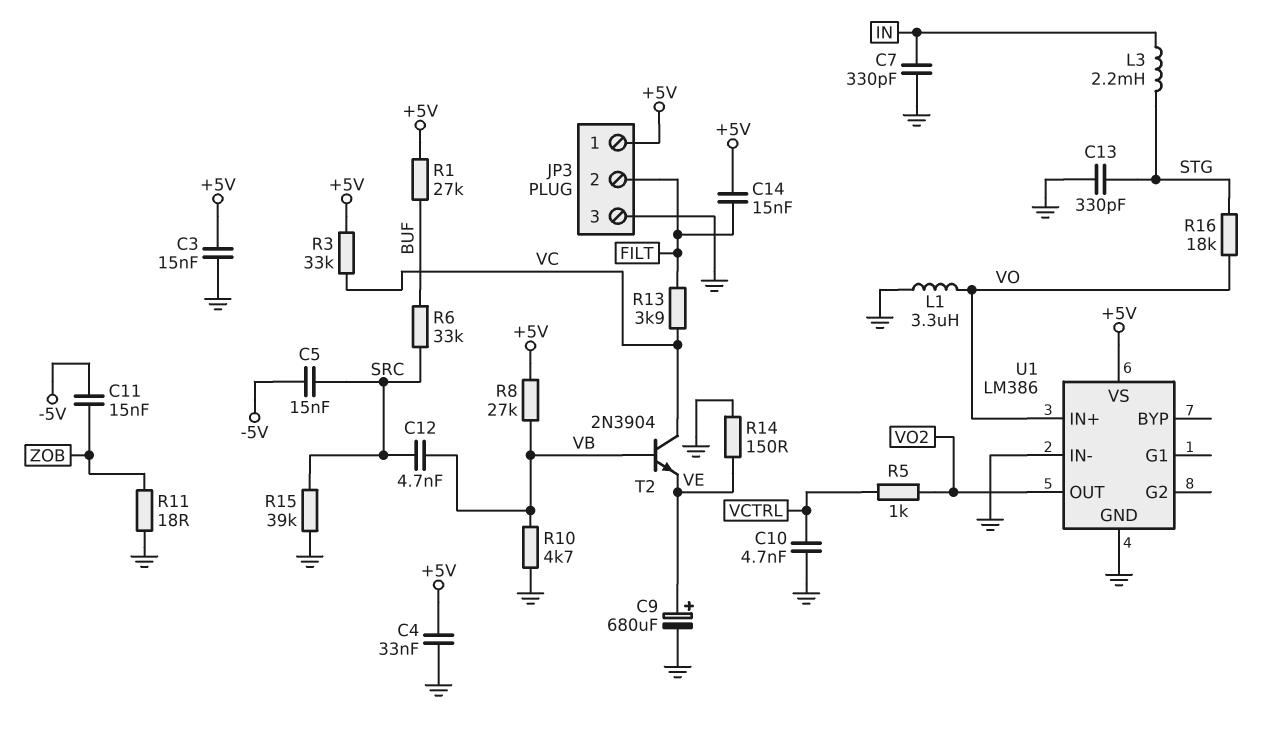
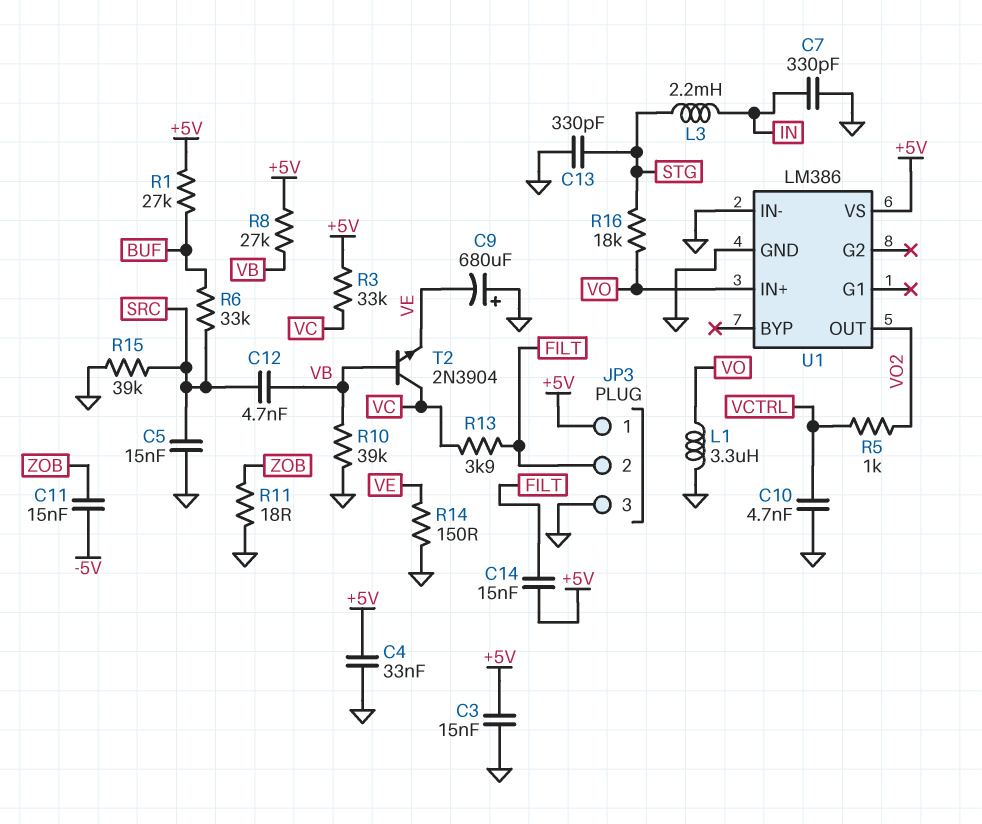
C5: 15nF (-5V, SRC) -> 15nF (GND, SRC)
C9: 680uF (plus VE, minus GND) -> 680uF (plus GND, minus VE)
R10: 4.7k (GND, VB) -> 39k (GND, VB)

